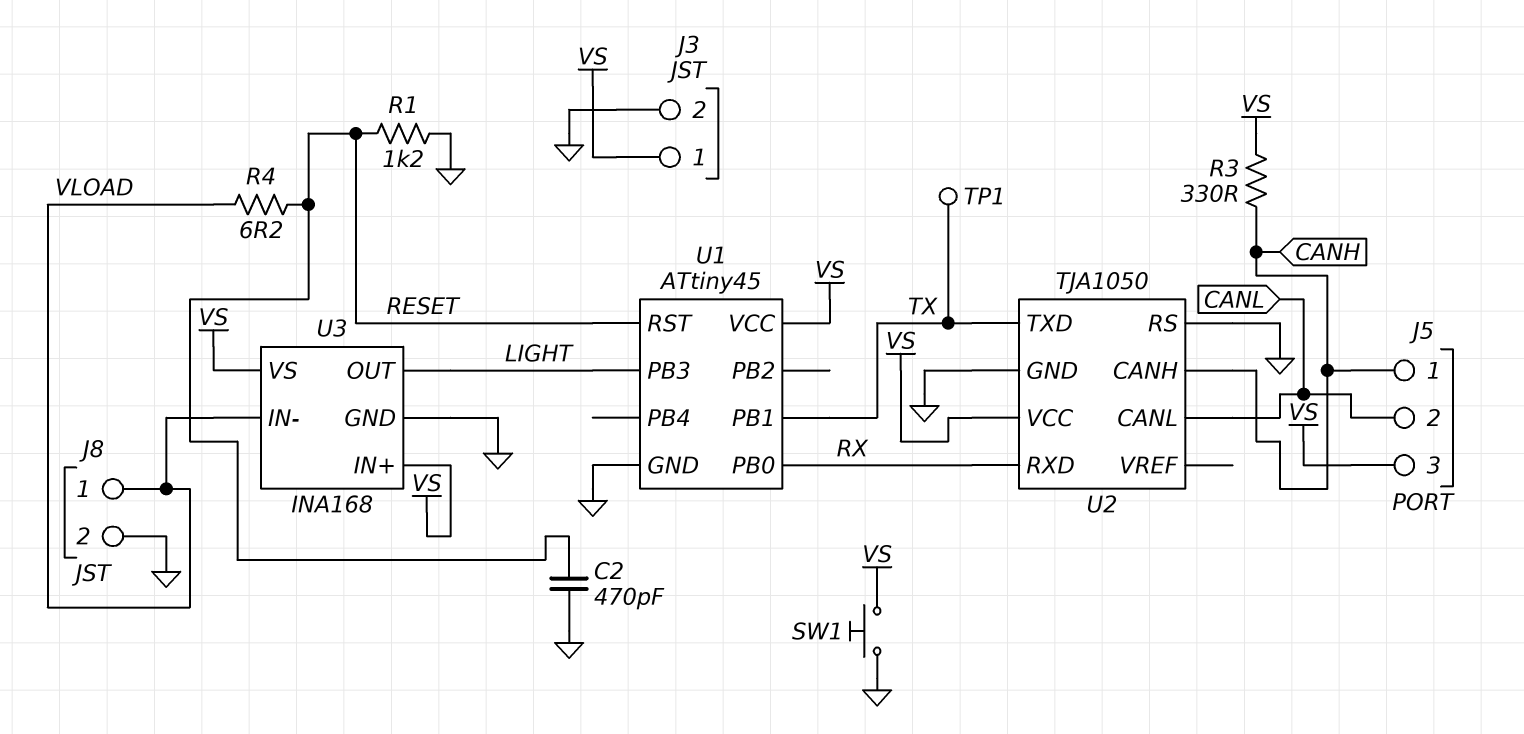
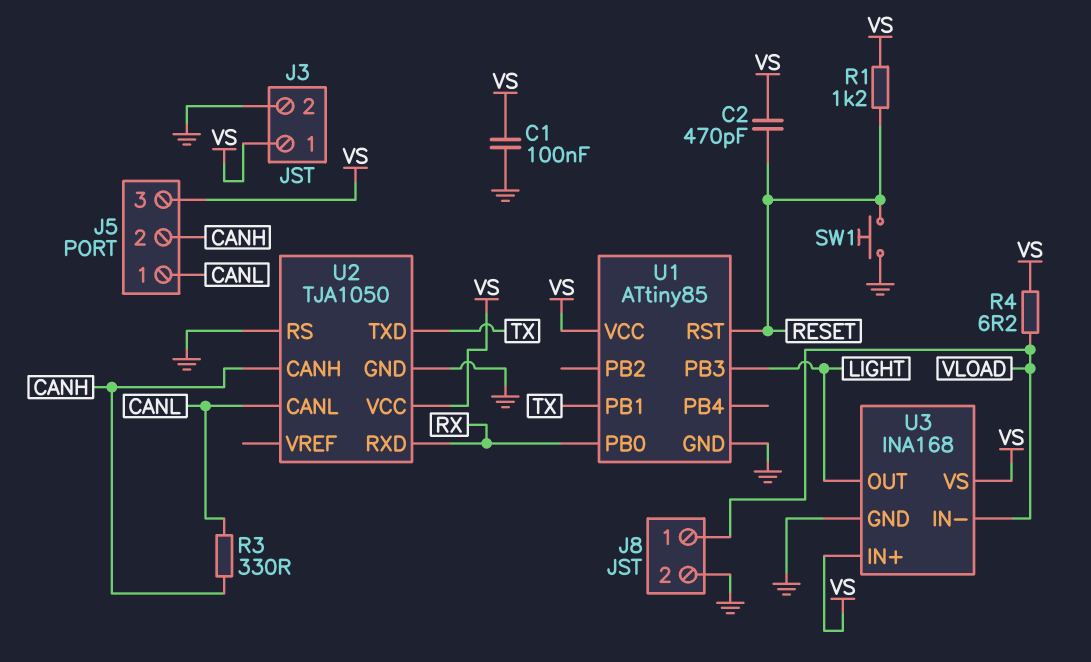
C1: none -> 100nF (GND, VS)
C2: 470pF (GND, RESET) -> 470pF (RESET, VS)
J5 pin 1: CANH -> CANL
J5 pin 2: CANL -> CANH
R1: 1.2k (GND, RESET) -> 1.2k (RESET, VS)
R3: 330 (CANH, VS) -> 330 (CANH, CANL)
R4: 6.2 (RESET, VLOAD) -> 6.2 (VLOAD, VS)
SW1: button (GND, VS) -> button (GND, RESET)
TP1: test point (TX) -> none
U1: ATtiny45 -> ATtiny85

